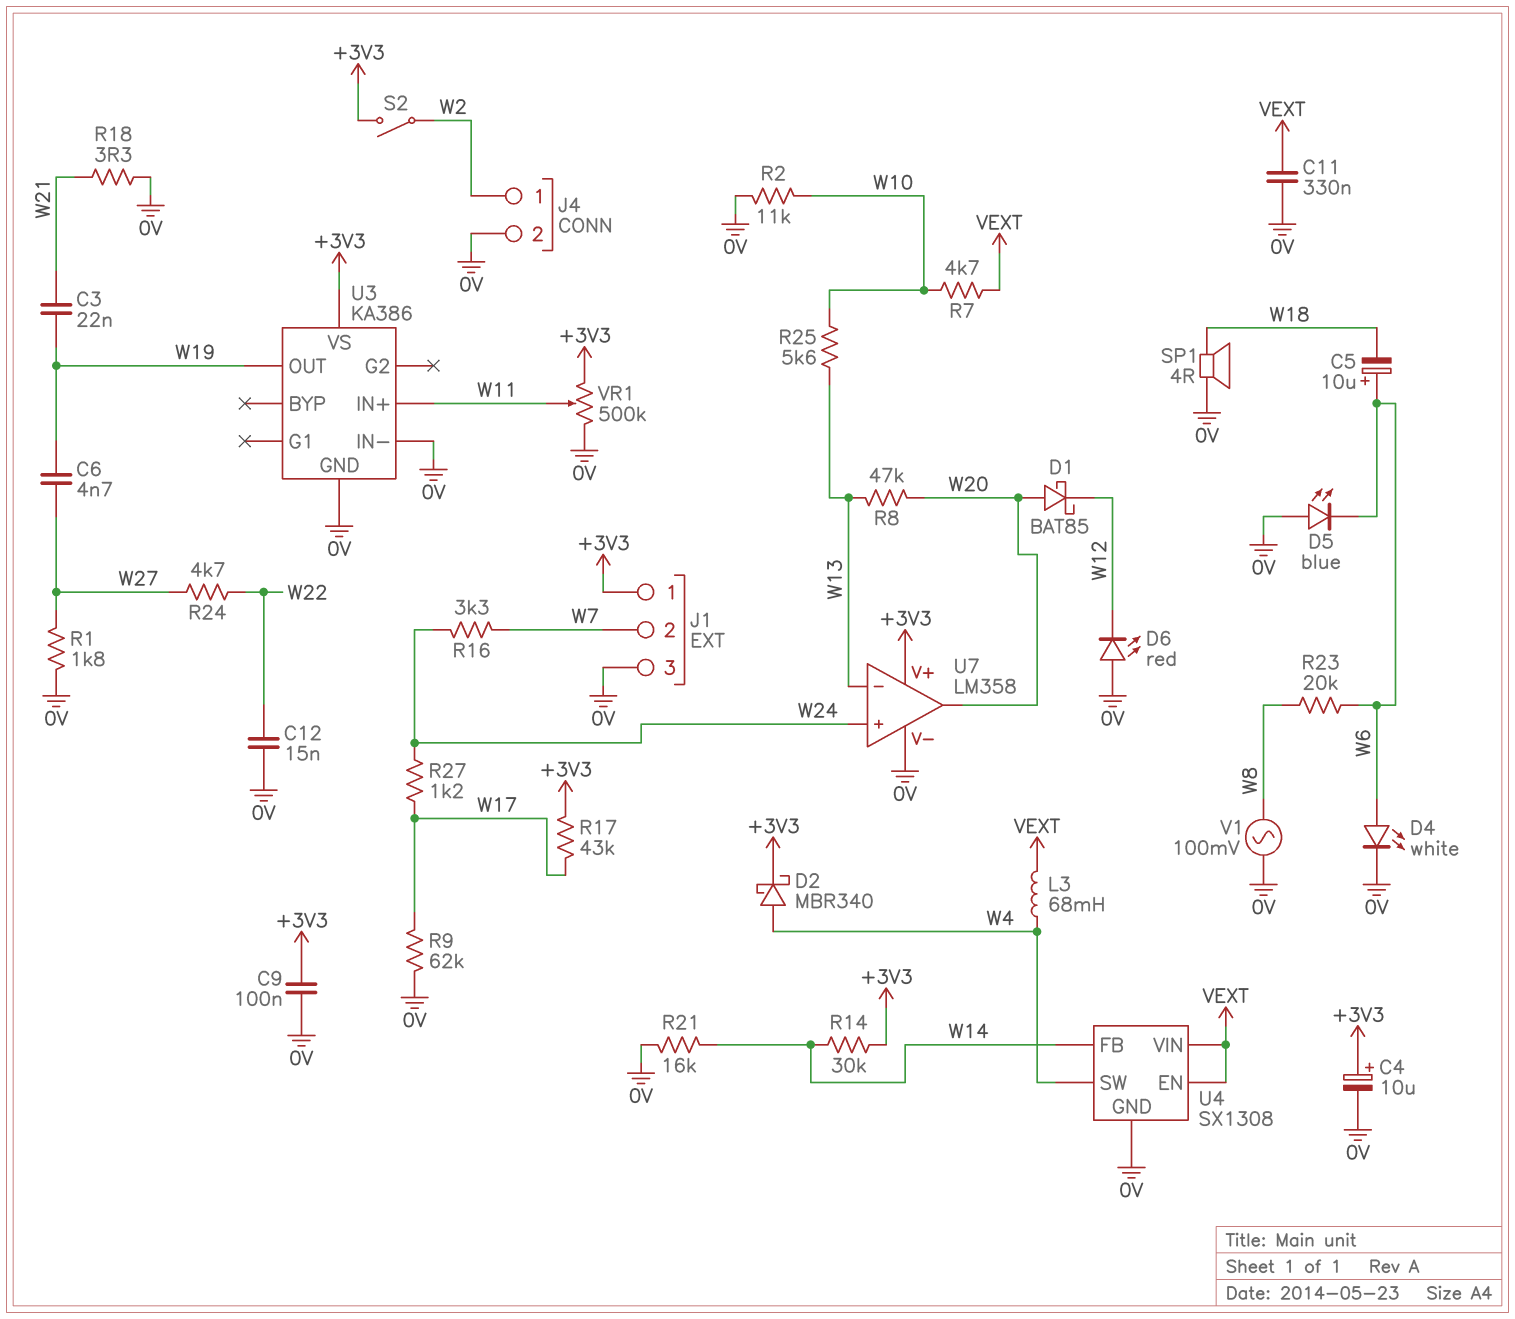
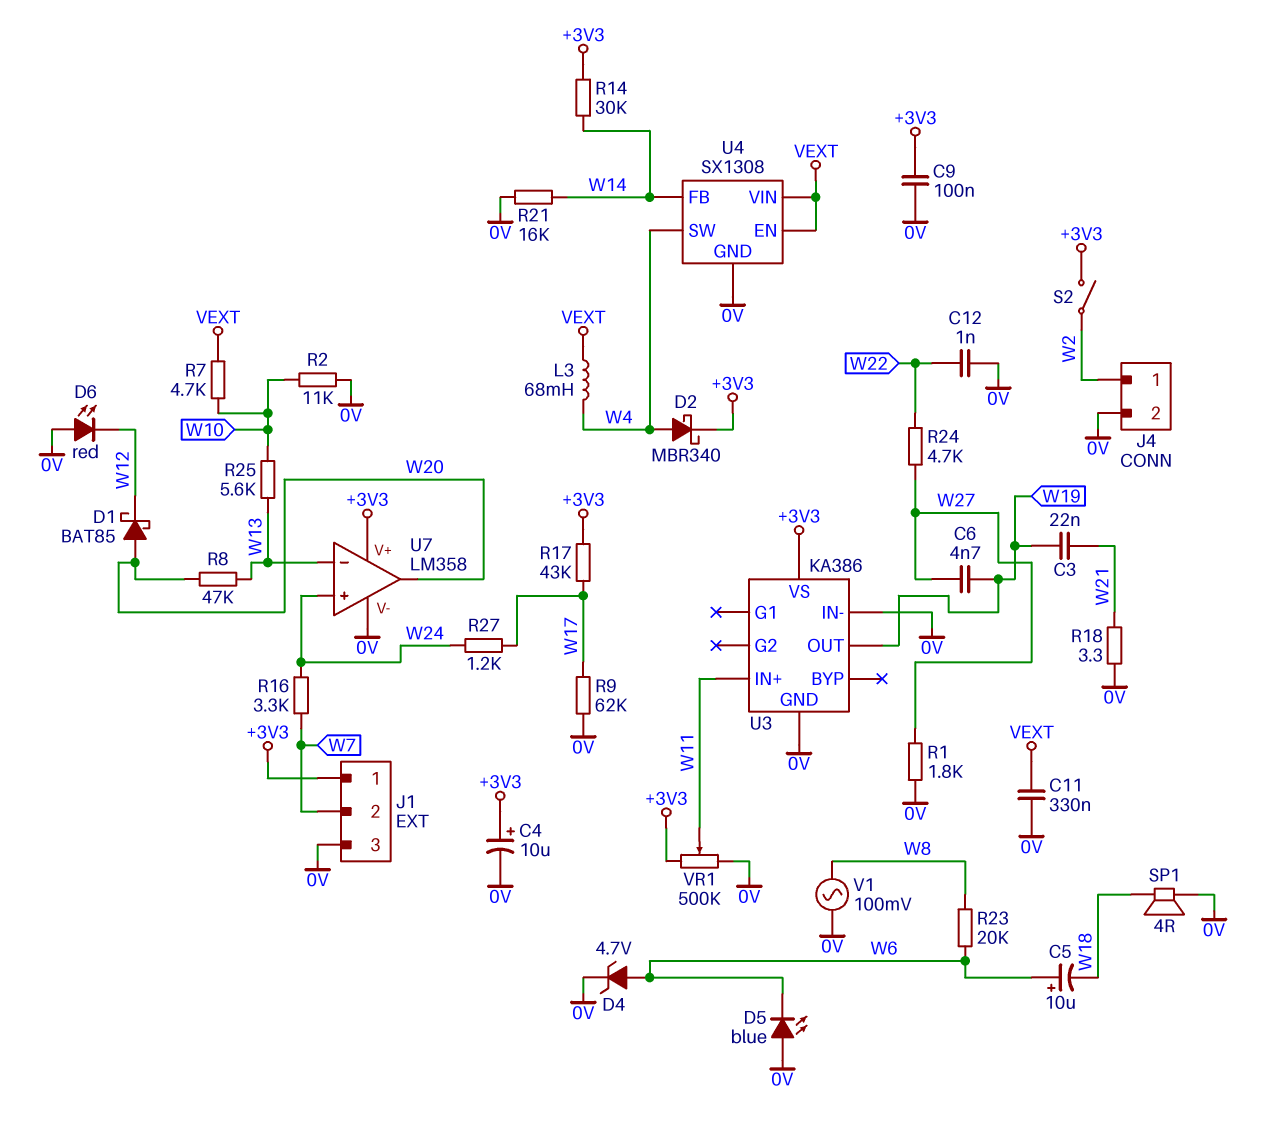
C12: 15nF (0V, W22) -> 1nF (0V, W22)
D4: LED white (A W6, K 0V) -> zener 4.7V (A W6, K 0V)

